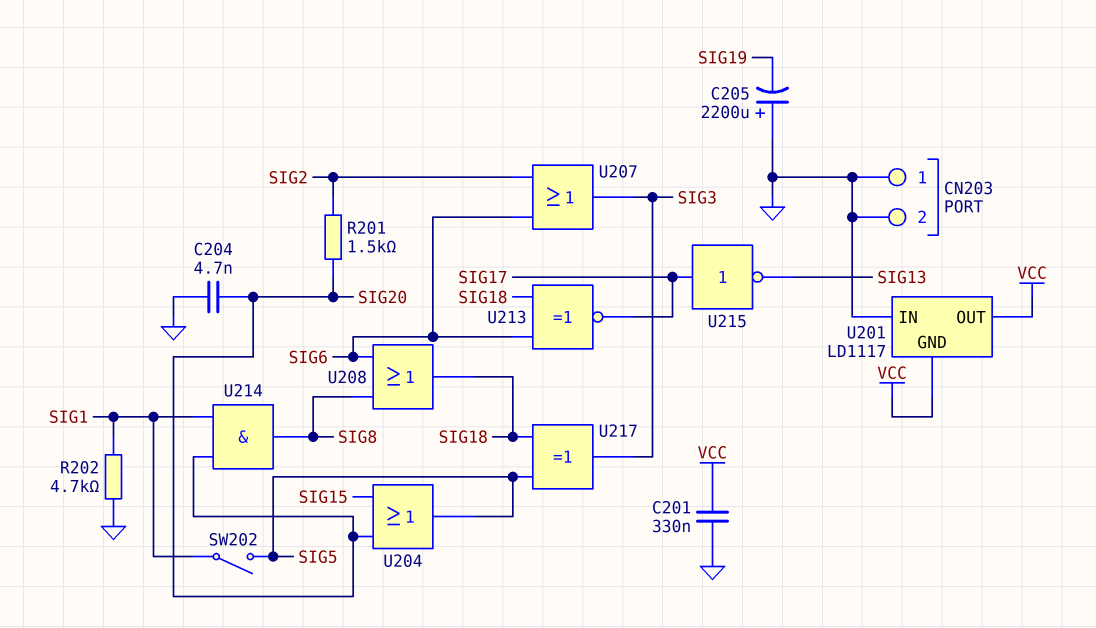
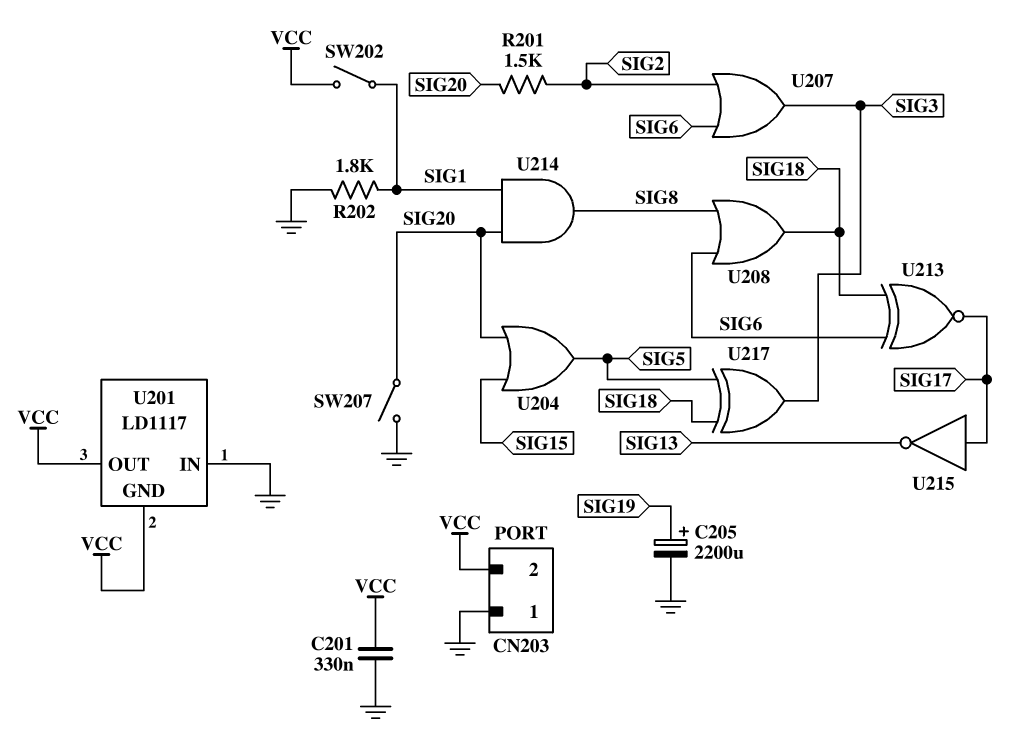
C204: 4.7nF (GND, SIG20) -> none
C205: 2200uF (plus GND, minus SIG19) -> 2200uF (plus SIG19, minus GND)
CN203 pin 2: GND -> VCC
R202: 4.7k (GND, SIG1) -> 1.8k (GND, SIG1)
SW202: switch (SIG1, SIG5) -> switch (SIG1, VCC)
SW207: none -> switch (GND, SIG20)

